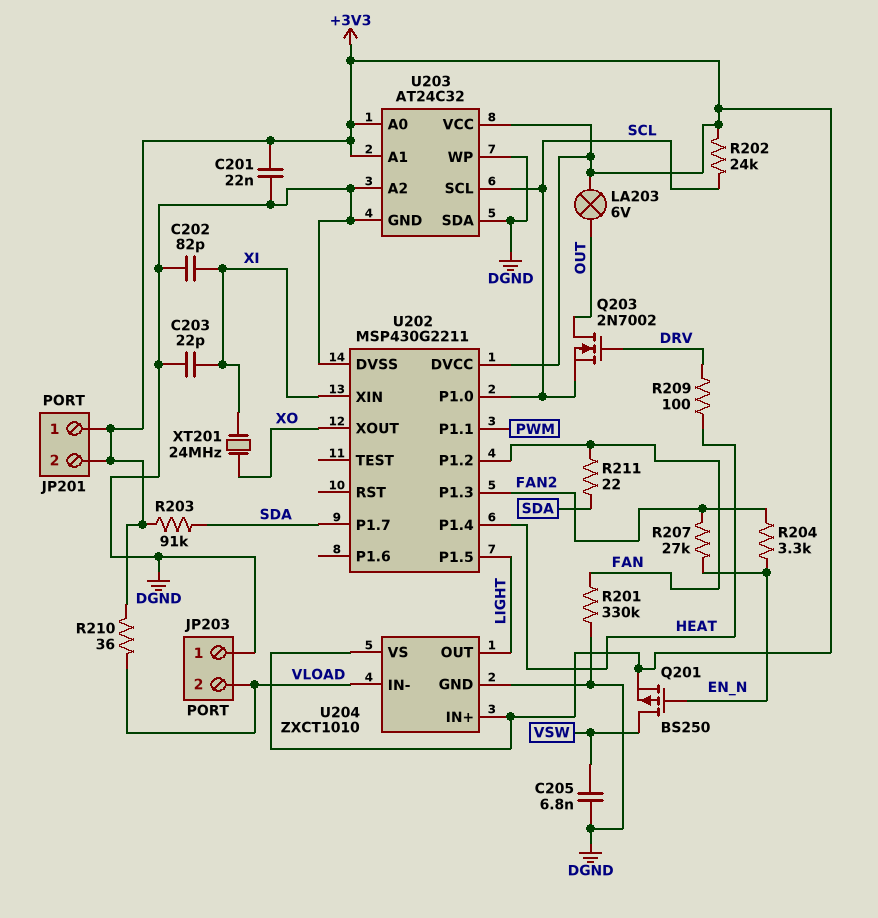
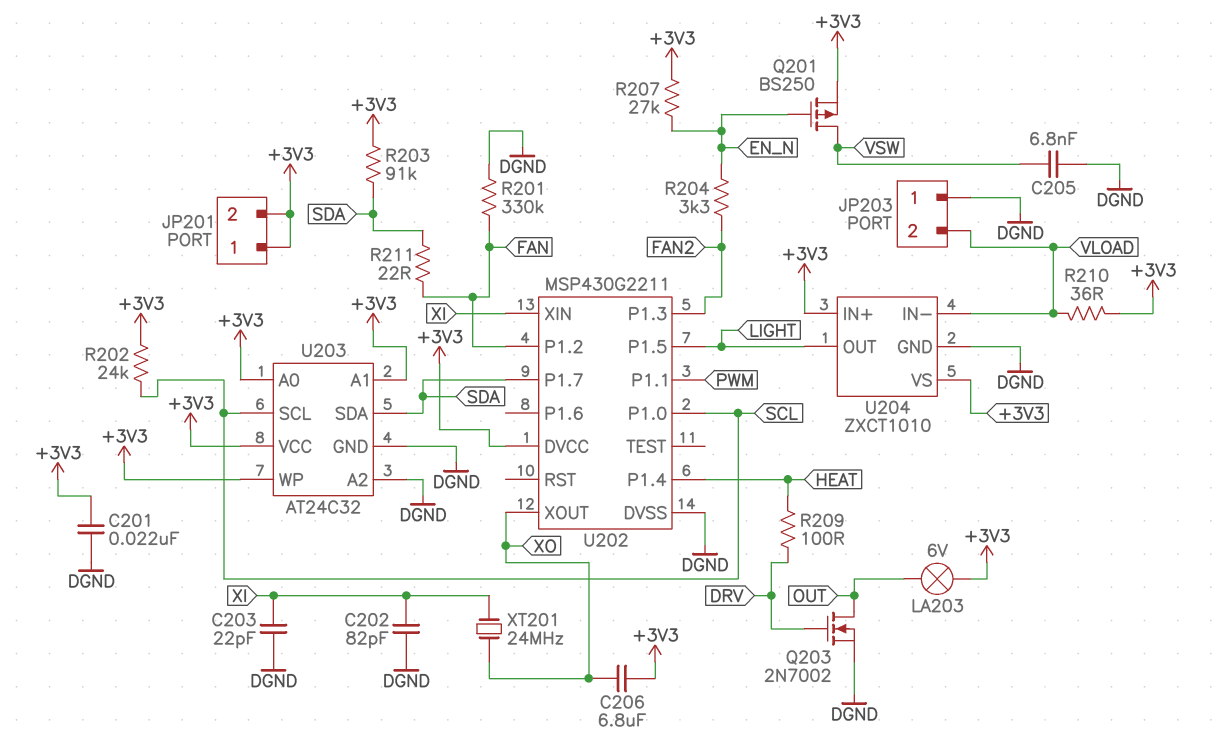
C206: none -> 6.8uF (+3V3, XO)
Q203: NMOS 2N7002 (G DRV, D OUT, S SCL) -> NMOS 2N7002 (G DRV, D OUT, S DGND)
R207: 27k (EN_N, FAN2) -> 27k (+3V3, EN_N)
U203 pin SDA: DGND -> SDA
U203 pin WP: DGND -> +3V3

